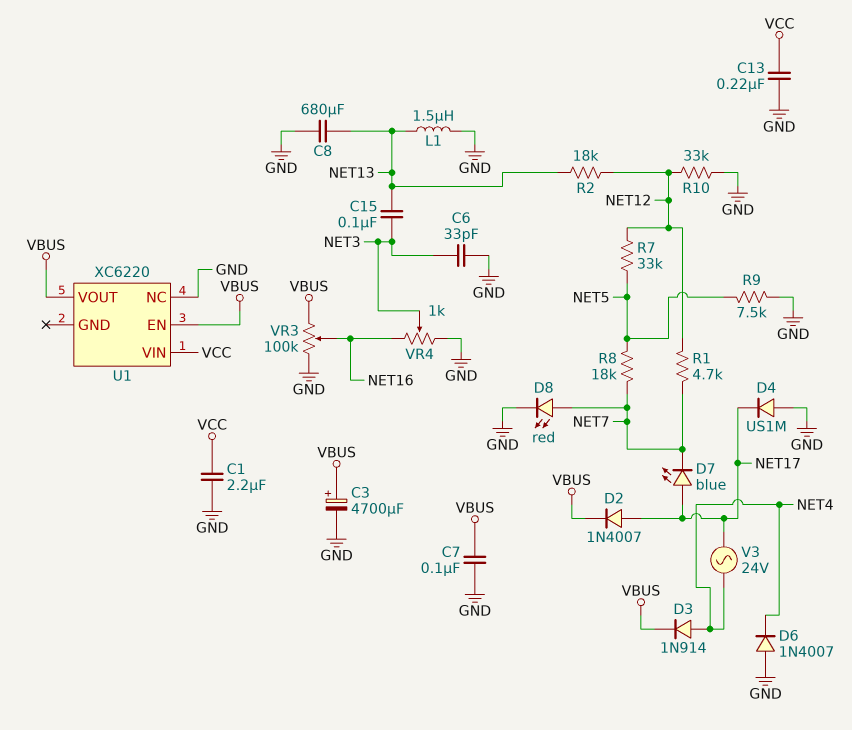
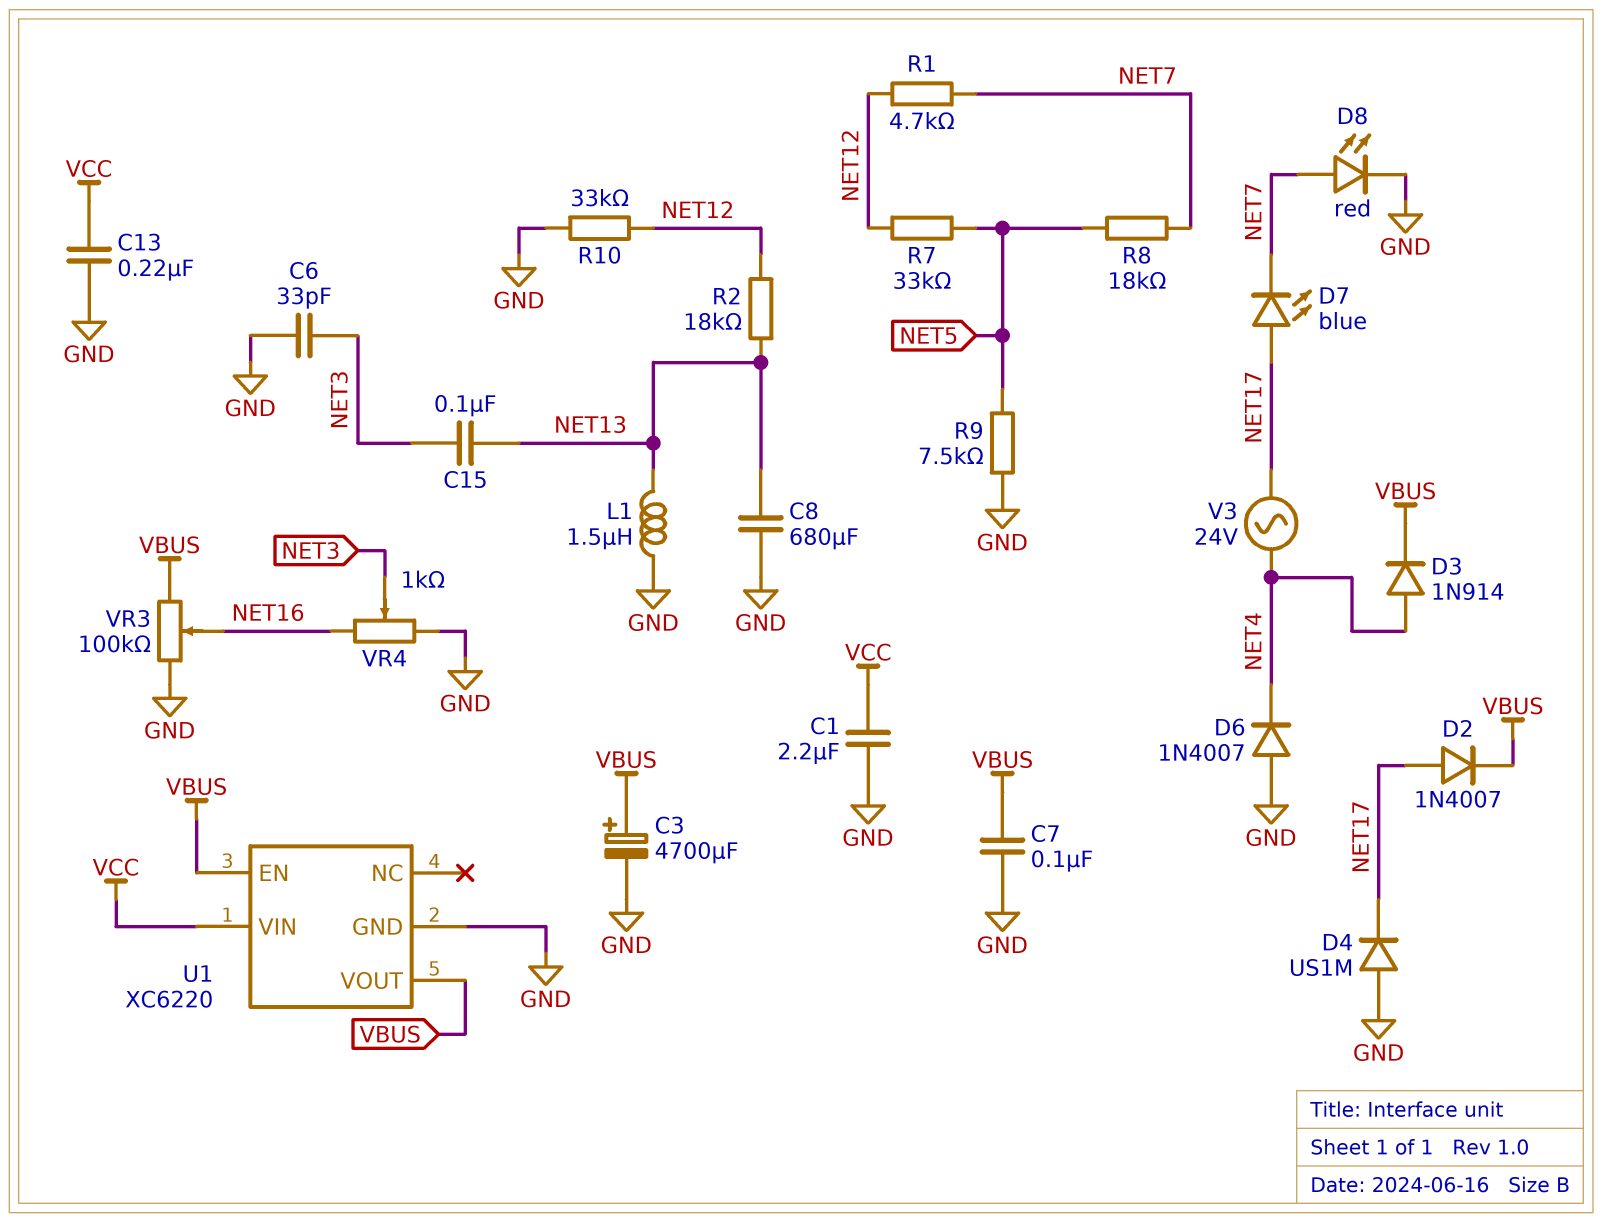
U1 pin GND: none -> GND
U1 pin NC: GND -> none

